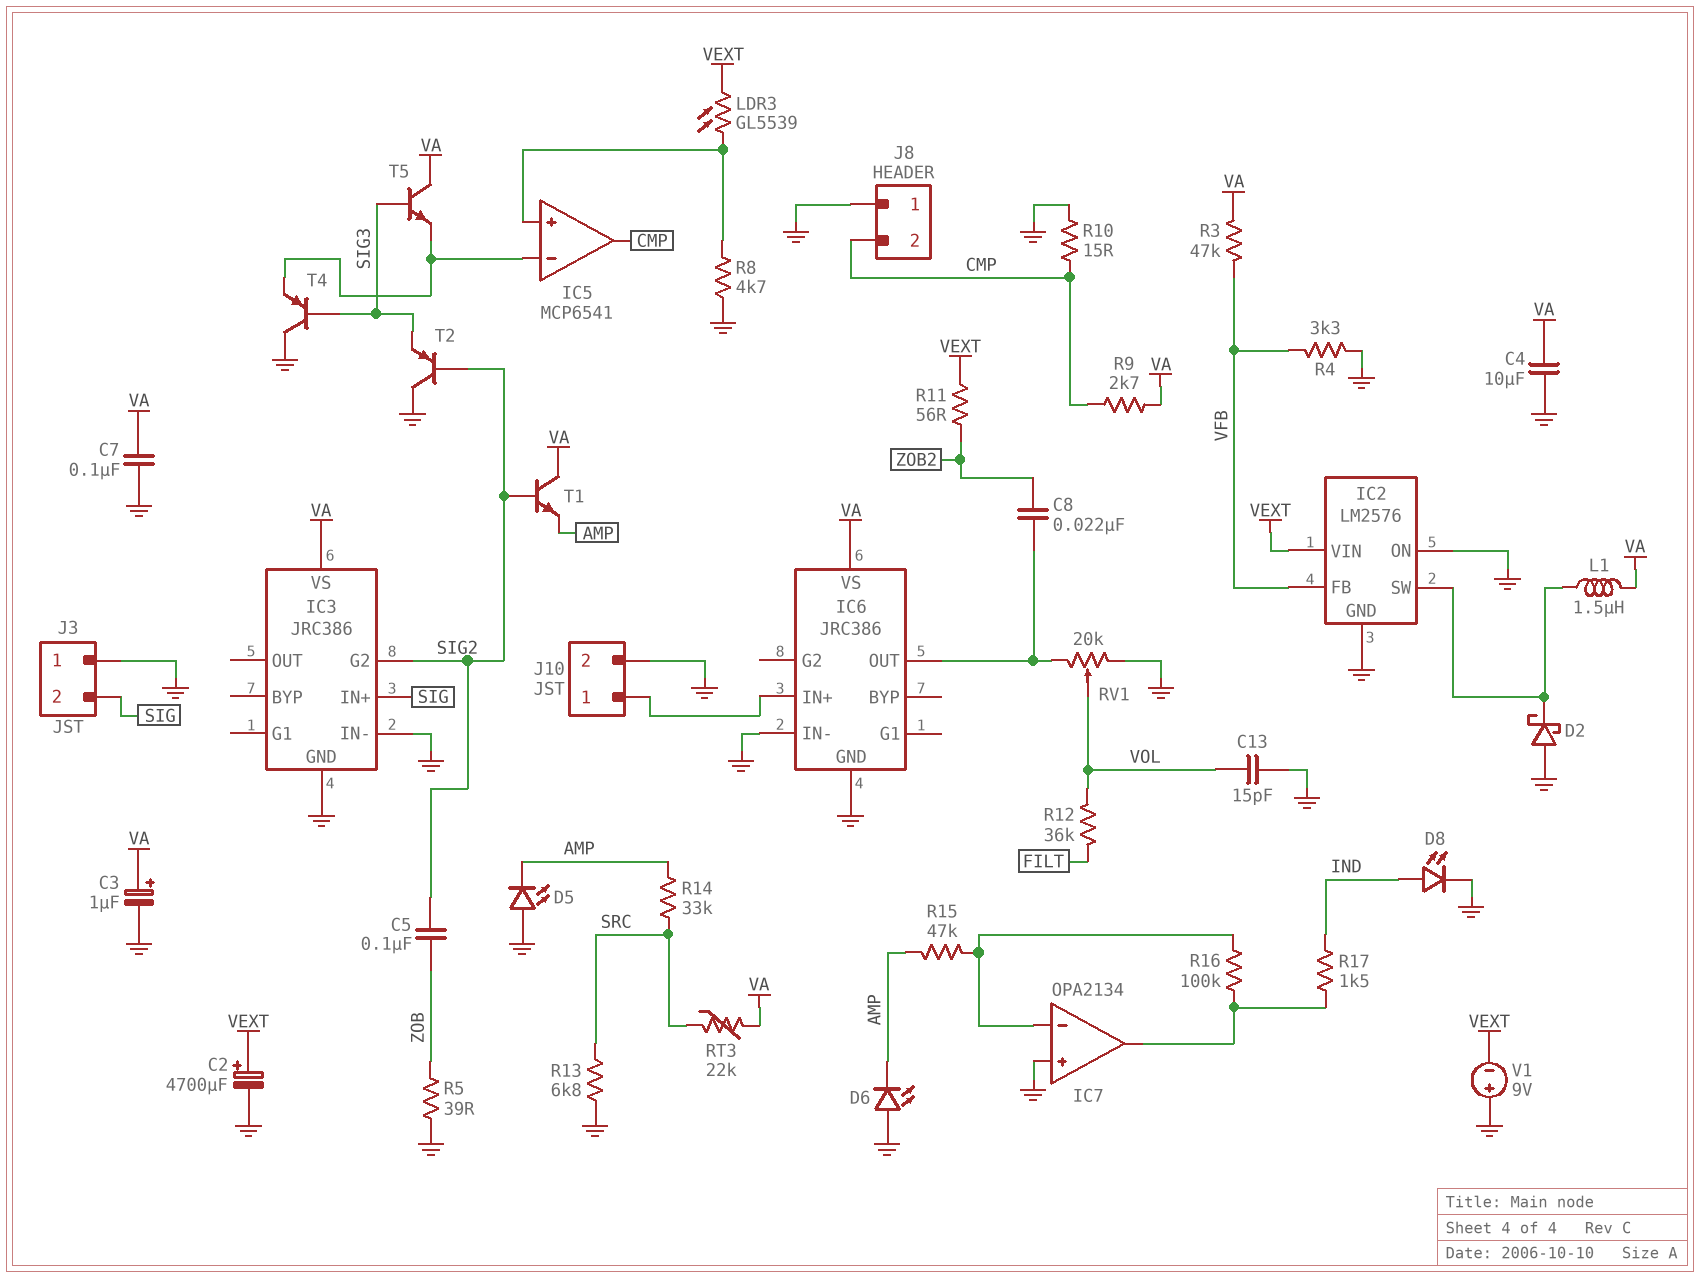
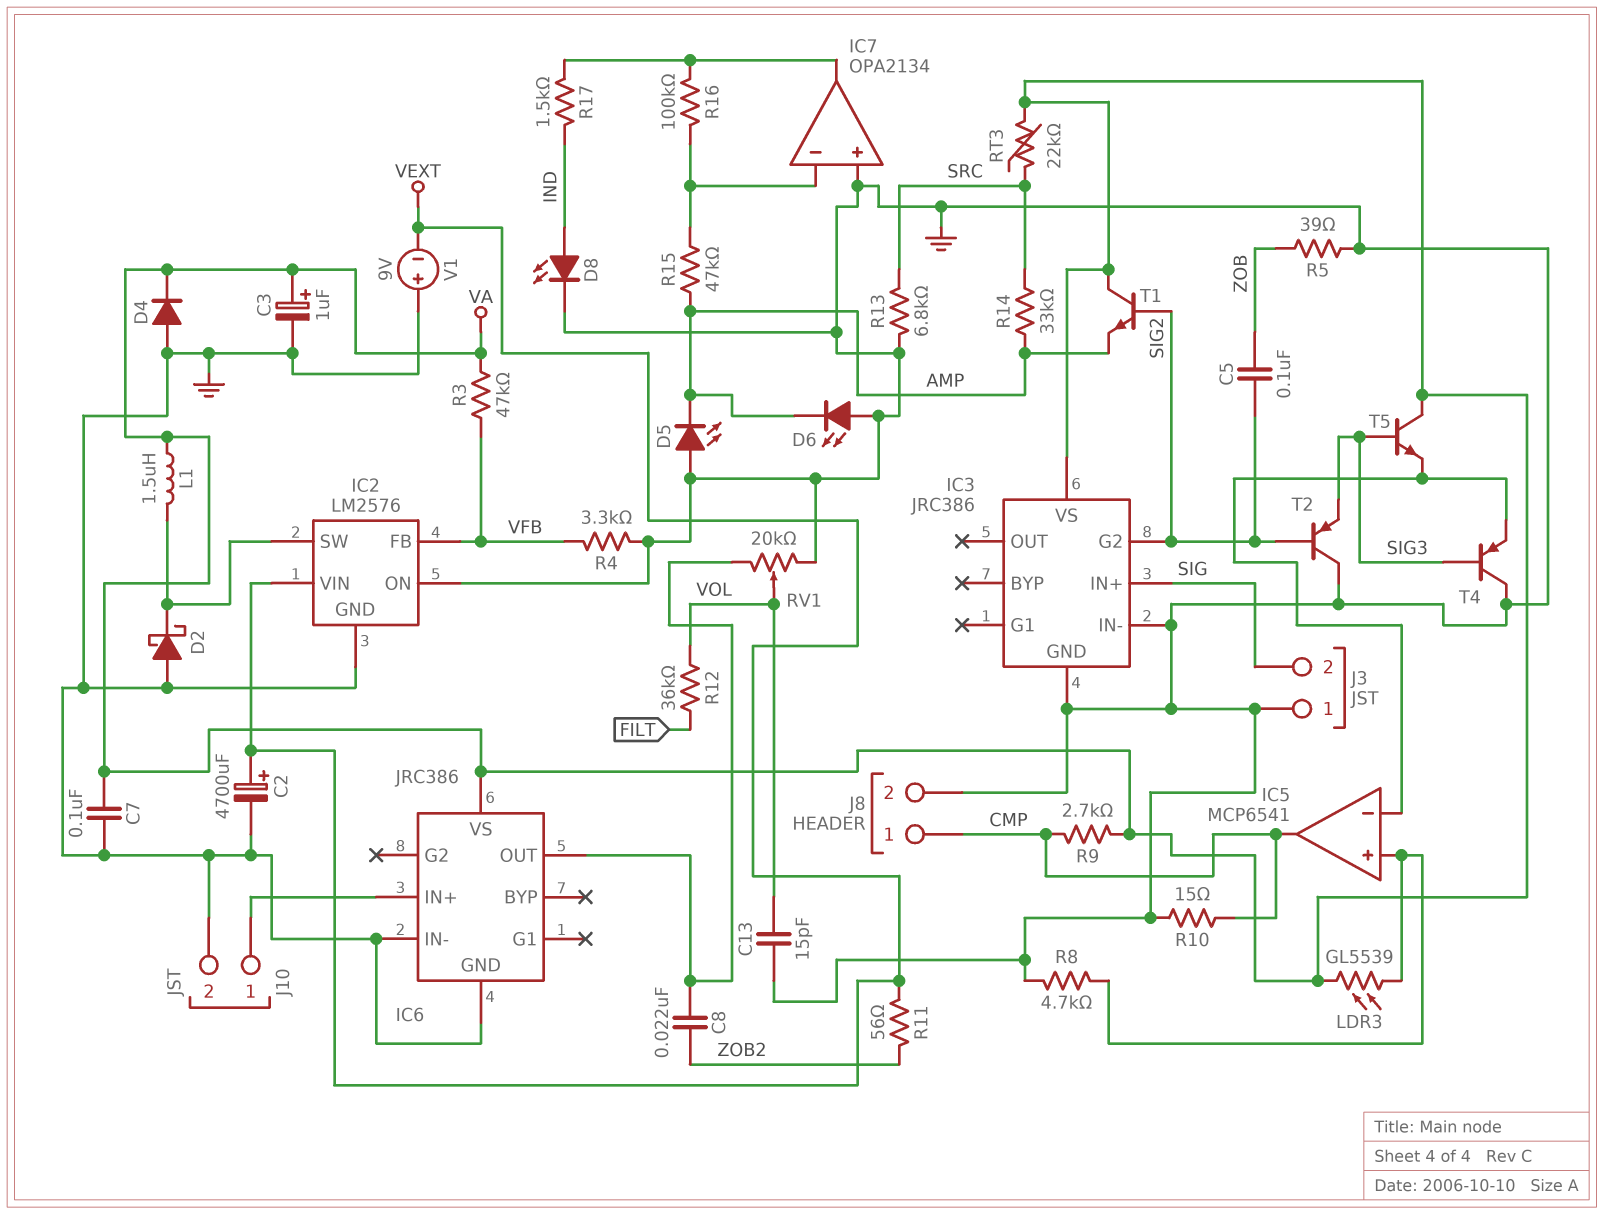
C4: 10uF (GND, VA) -> none
D4: none -> diode (A GND, K VA)
J8 pin 1: GND -> CMP
J8 pin 2: CMP -> GND
LDR3: GL5539 (IC5/in+, VEXT) -> GL5539 (IC5/in+, VA)

